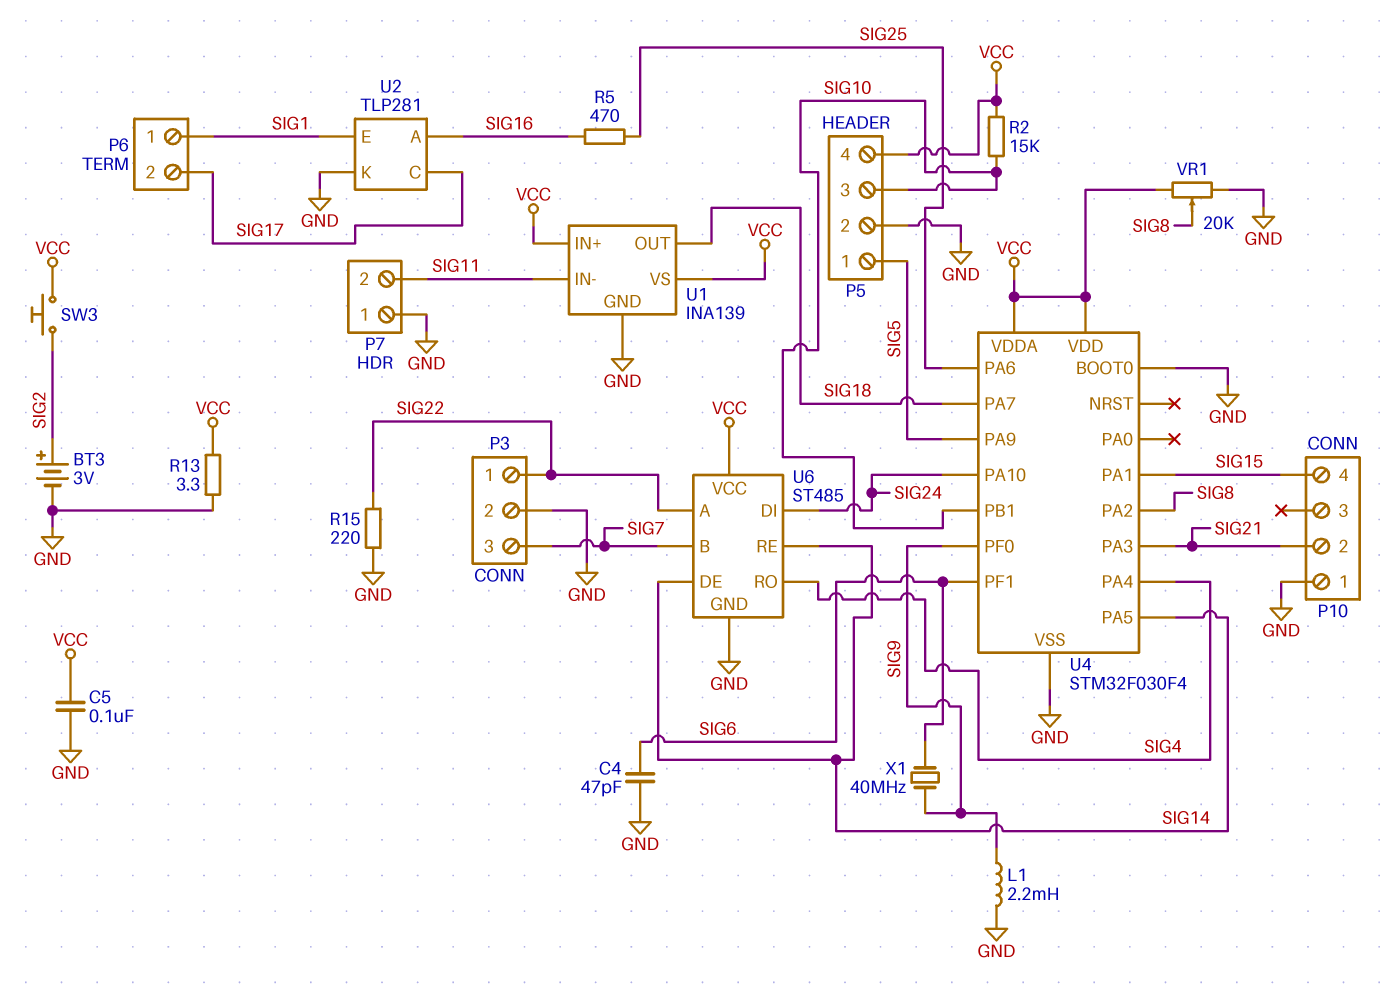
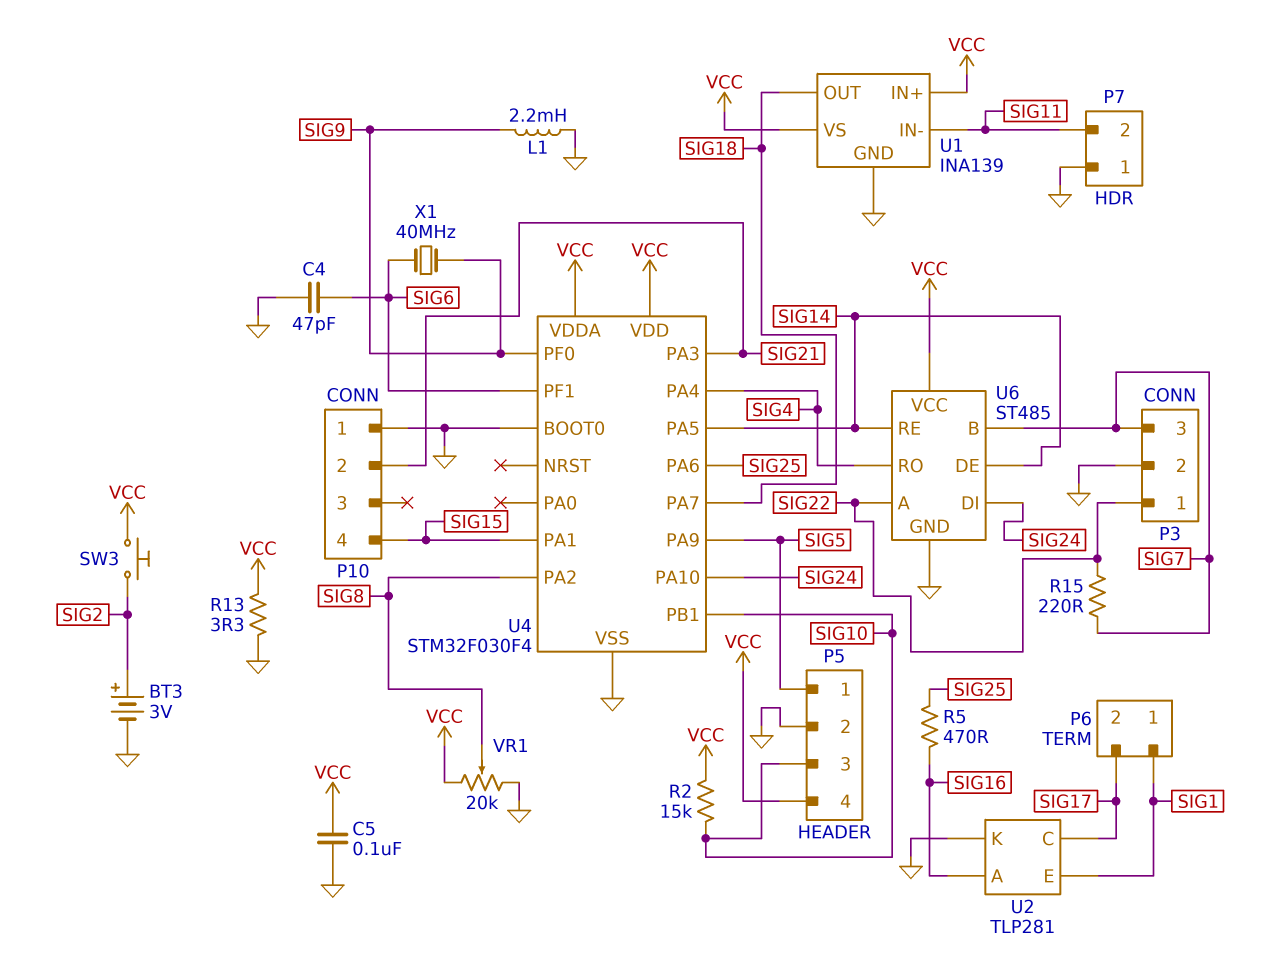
R15: 220 (GND, SIG22) -> 220 (SIG7, SIG22)

